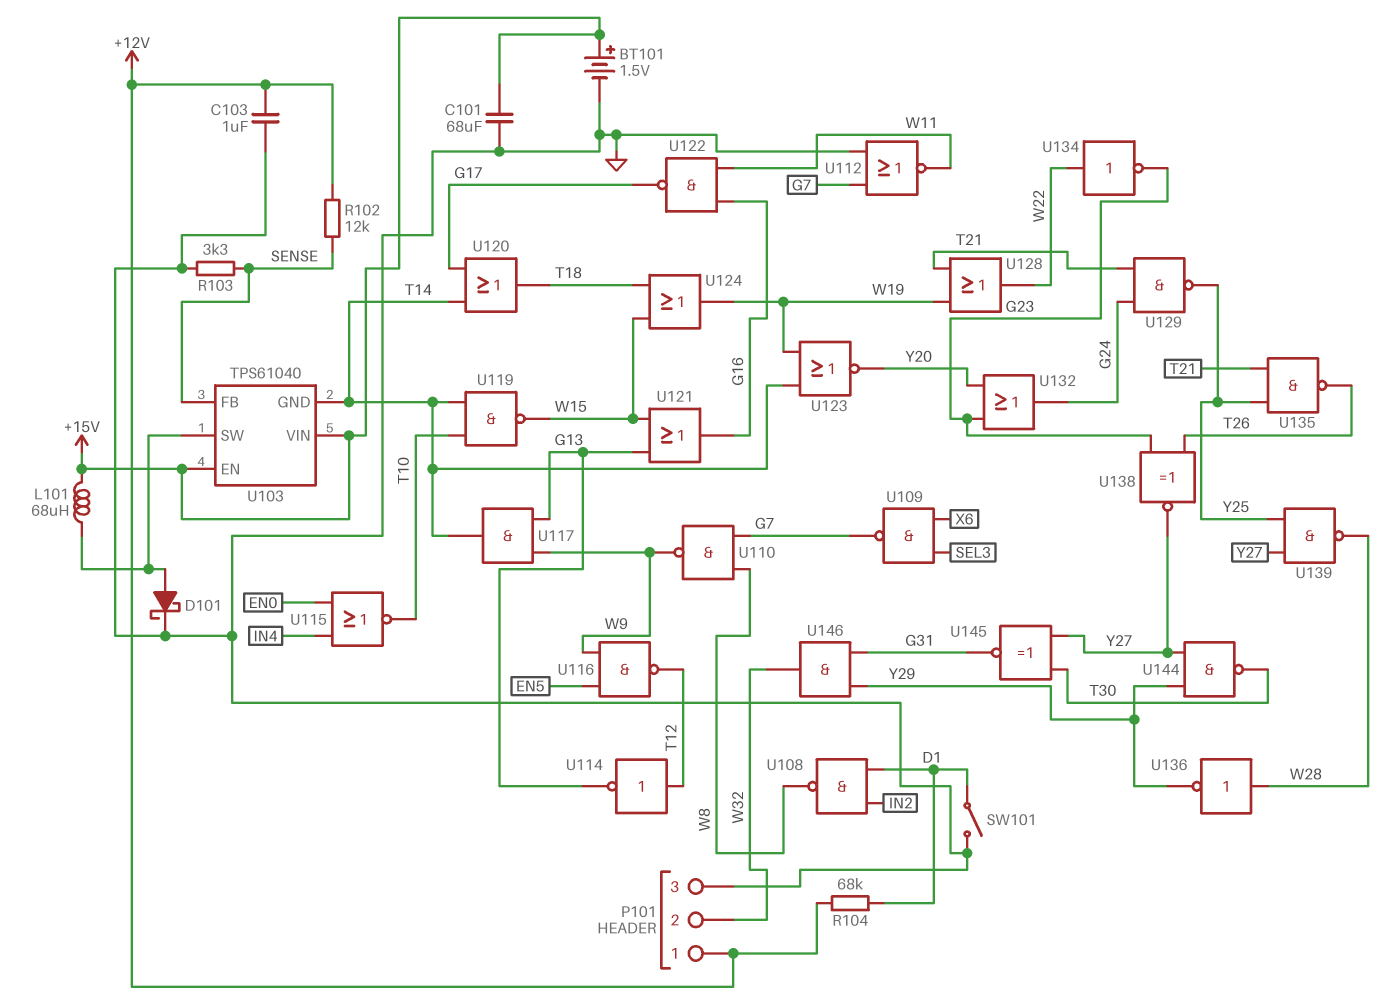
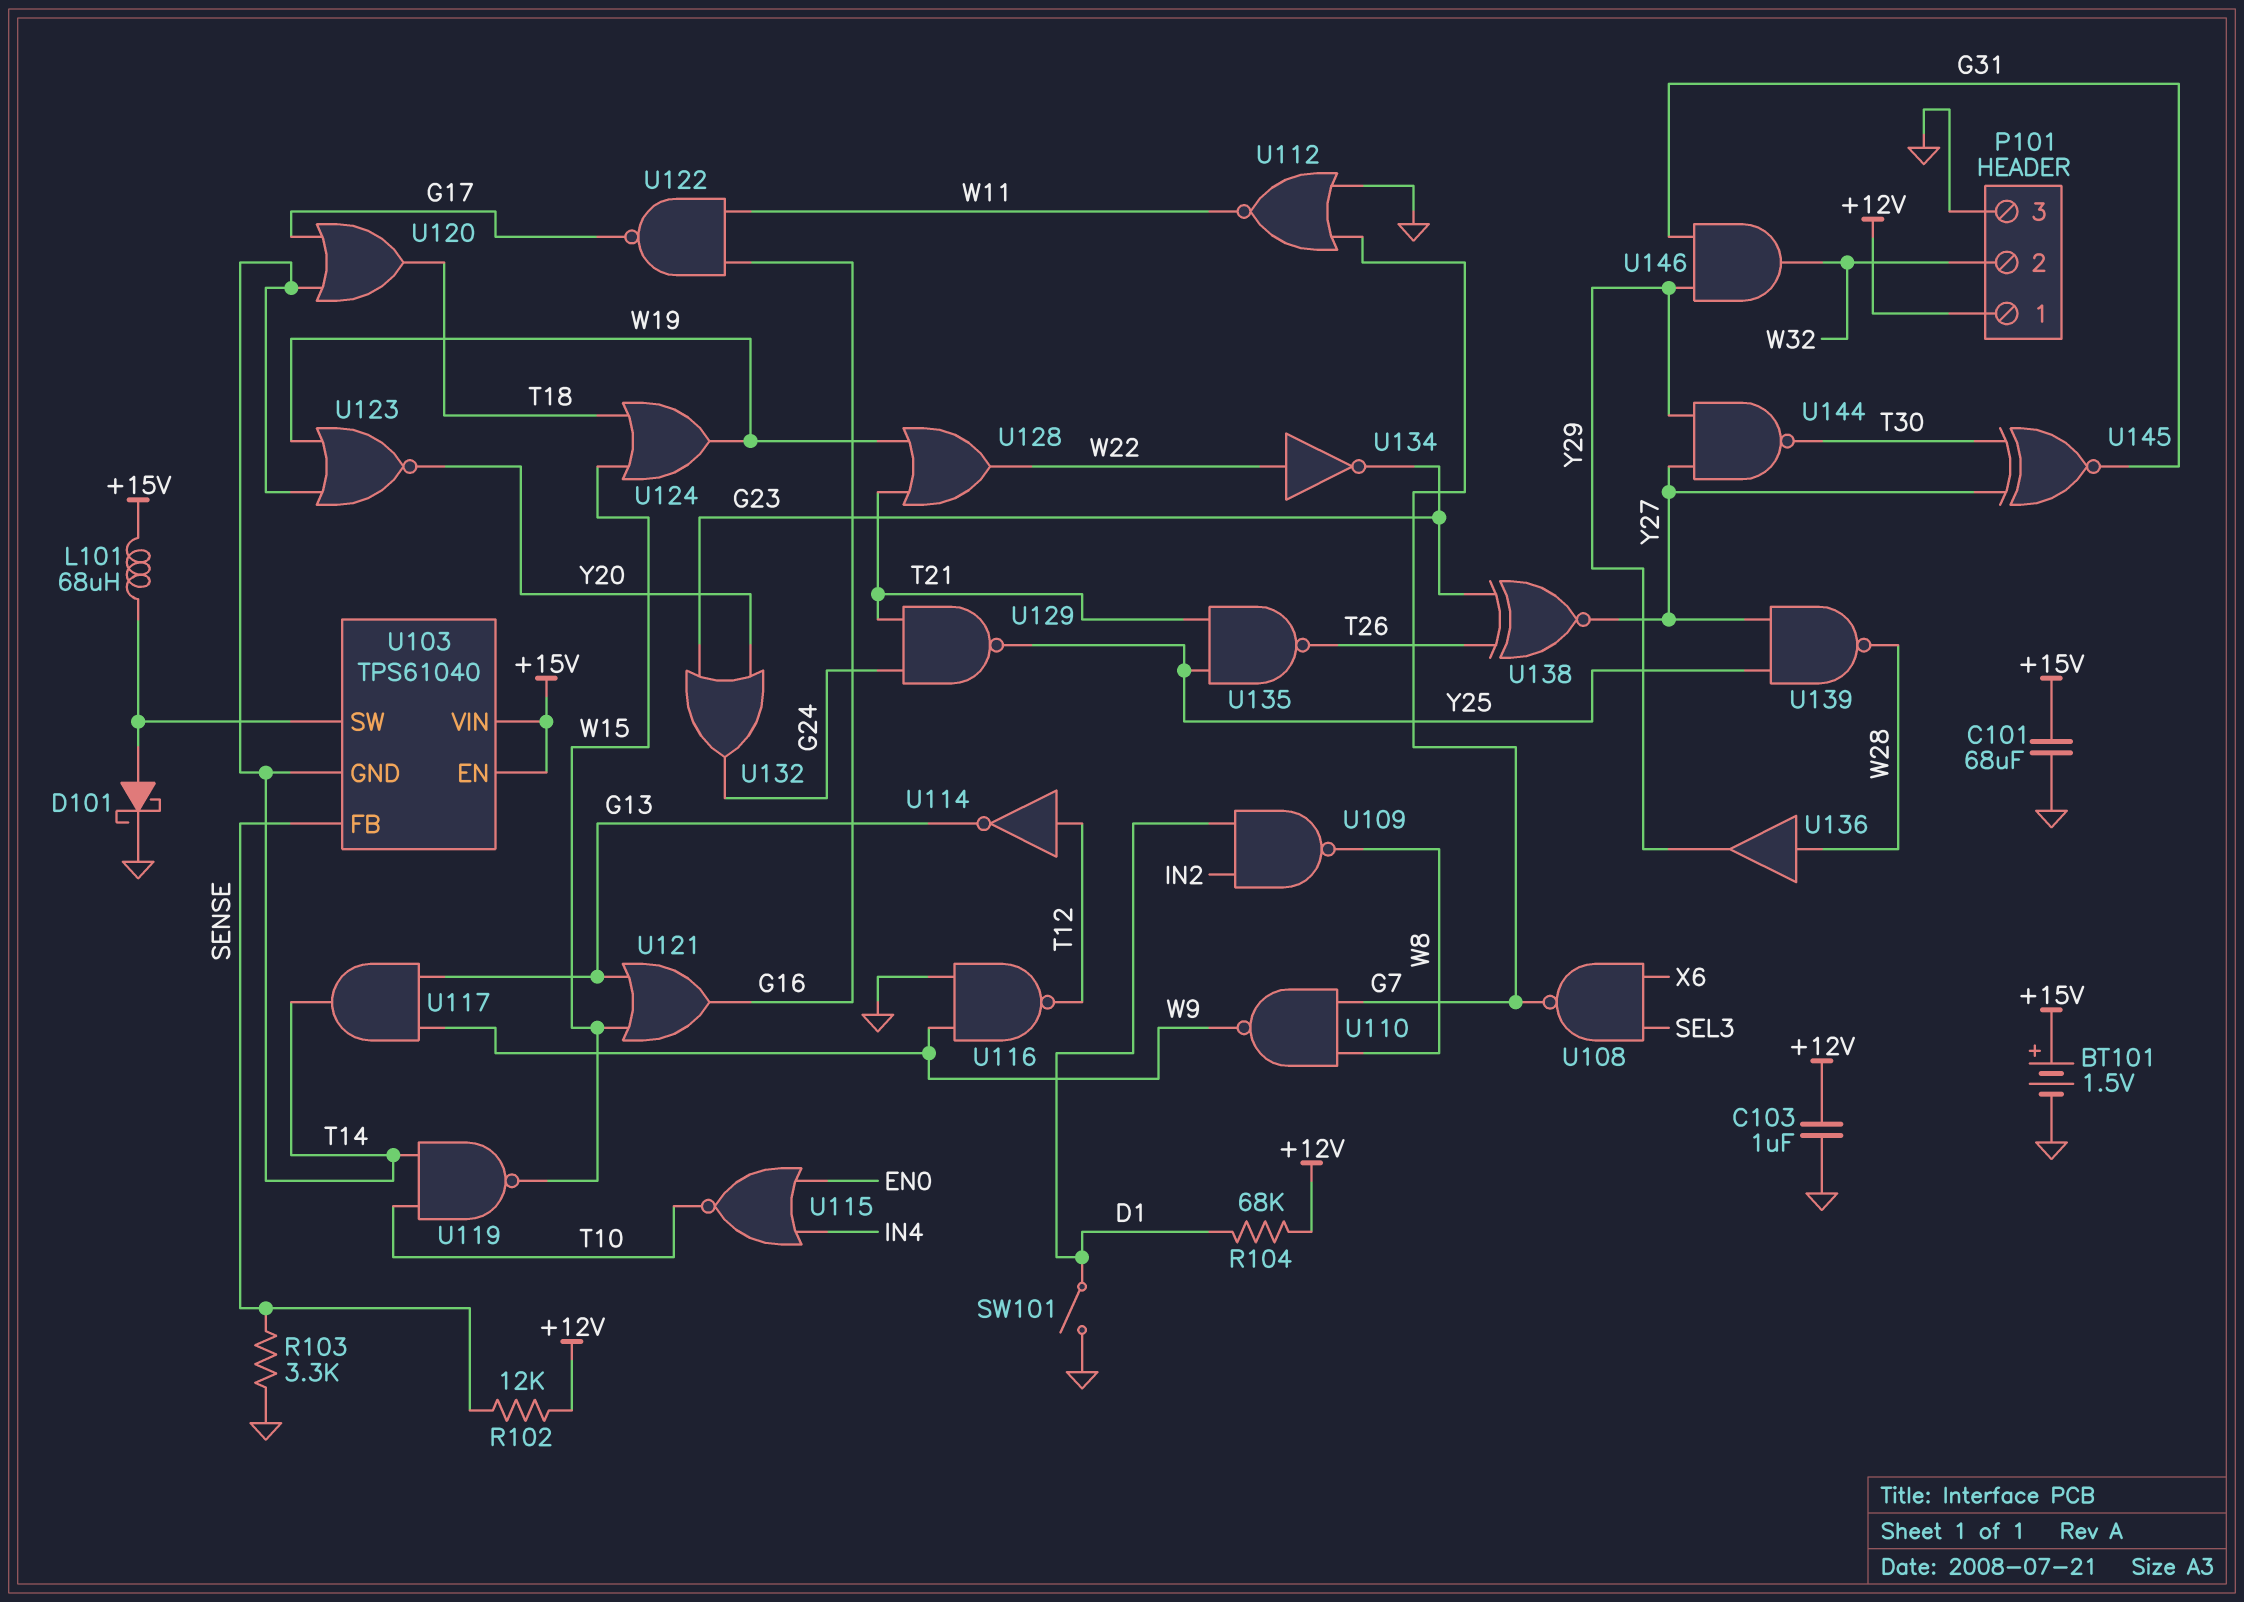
U108: NAND (in D1, in IN2, out W8) -> NAND (in SEL3, in X6, out G7)
U109: NAND (in SEL3, in X6, out G7) -> NAND (in D1, in IN2, out W8)
U116: NAND (in EN5, in W9, out T12) -> NAND (in GND, in W9, out T12)
U136: NOT (in W28, out Y29) -> buffer (in W28, out Y29)

